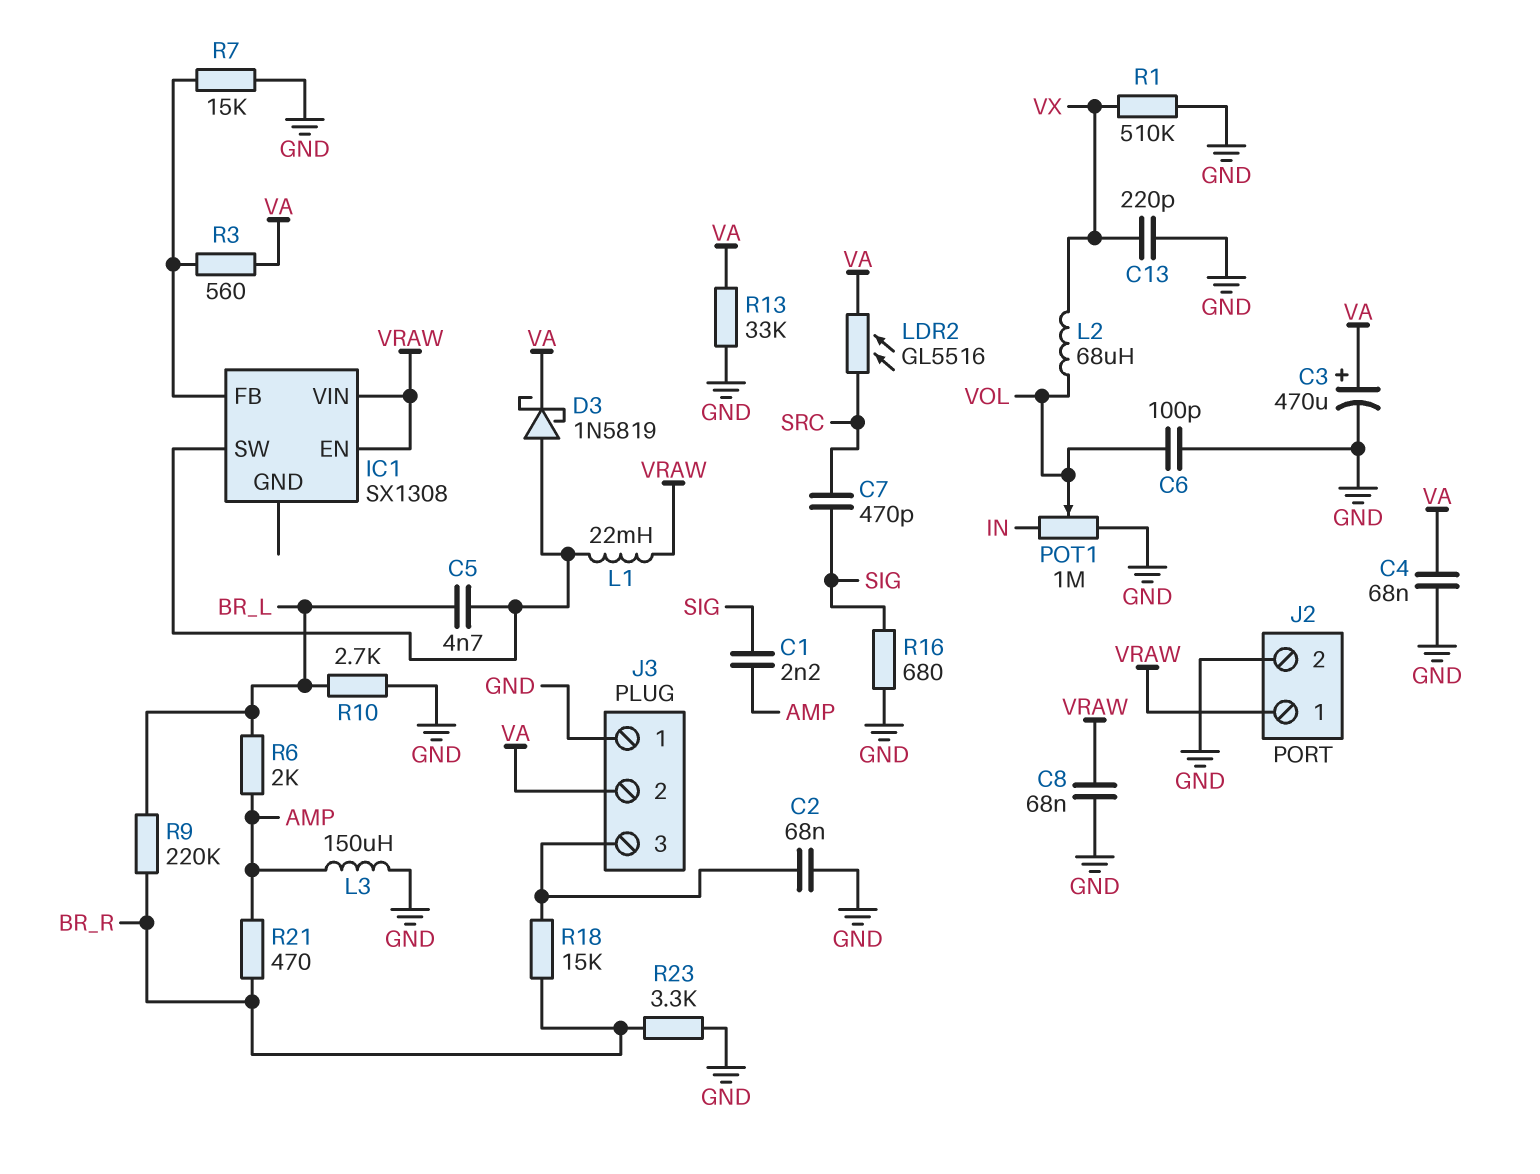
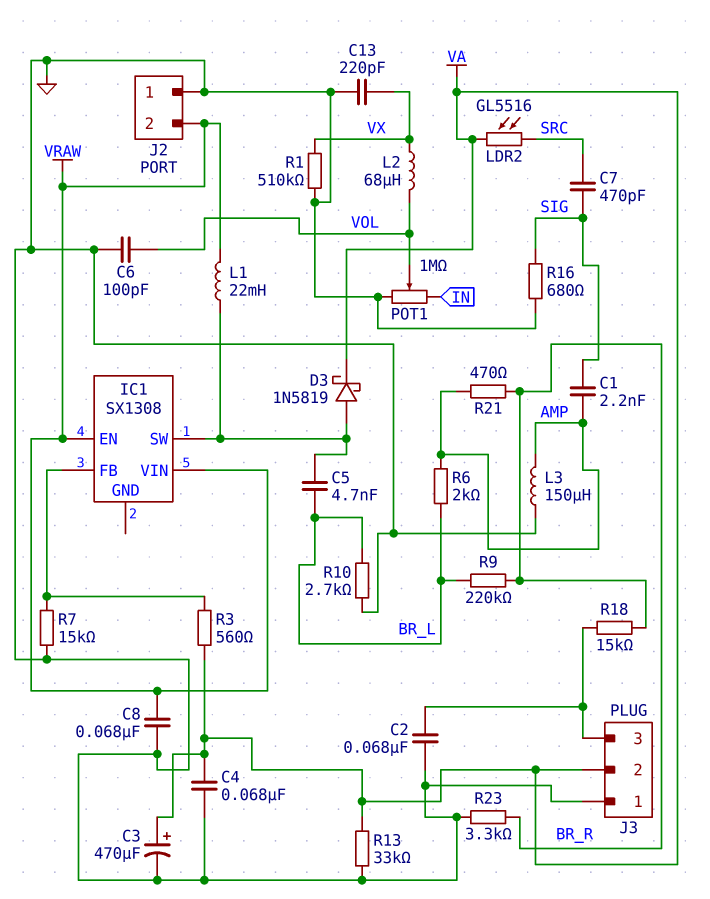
J2 pin 1: VRAW -> GND
J2 pin 2: GND -> VRAW

